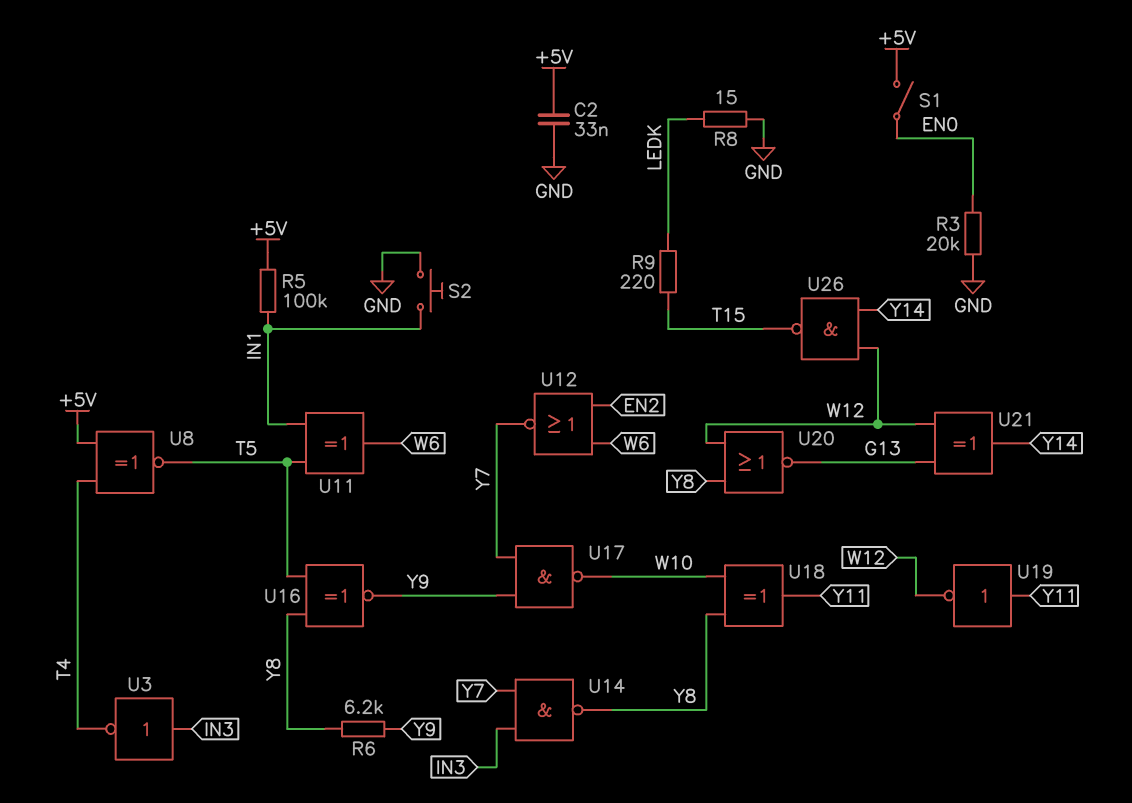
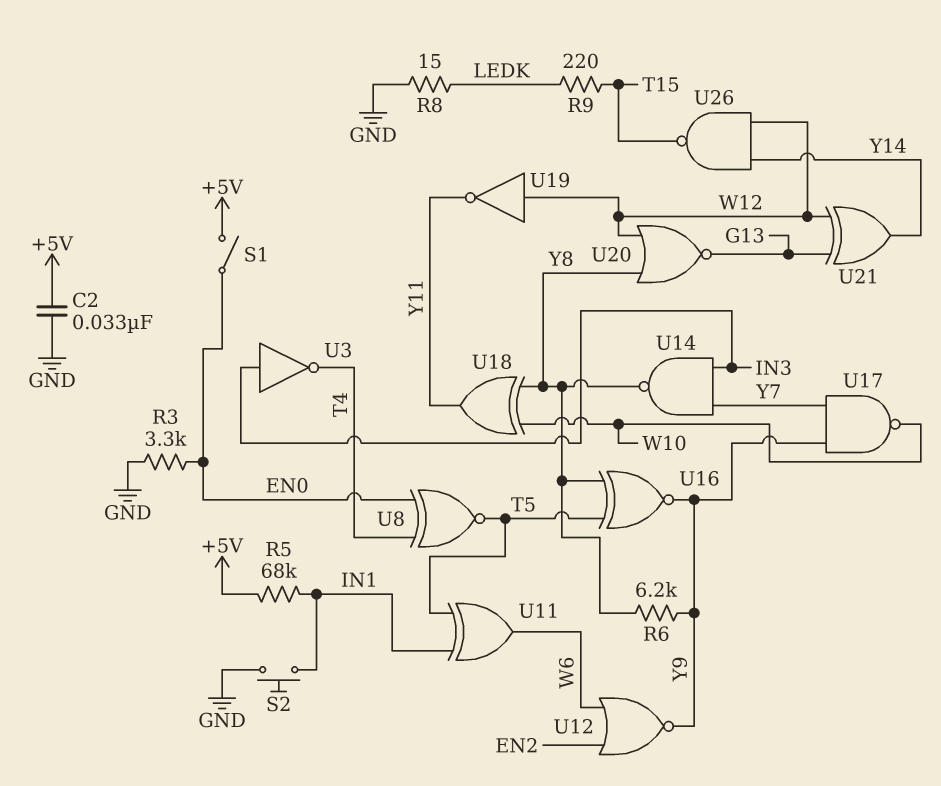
R3: 20k (EN0, GND) -> 3.3k (EN0, GND)
R5: 100k (+5V, IN1) -> 68k (+5V, IN1)
U8: XNOR (in +5V, in T4, out T5) -> XNOR (in EN0, in T4, out T5)
U12: NOR (in EN2, in W6, out Y7) -> NOR (in EN2, in W6, out Y9)
U19: NOT (in Y11, out W12) -> NOT (in W12, out Y11)

